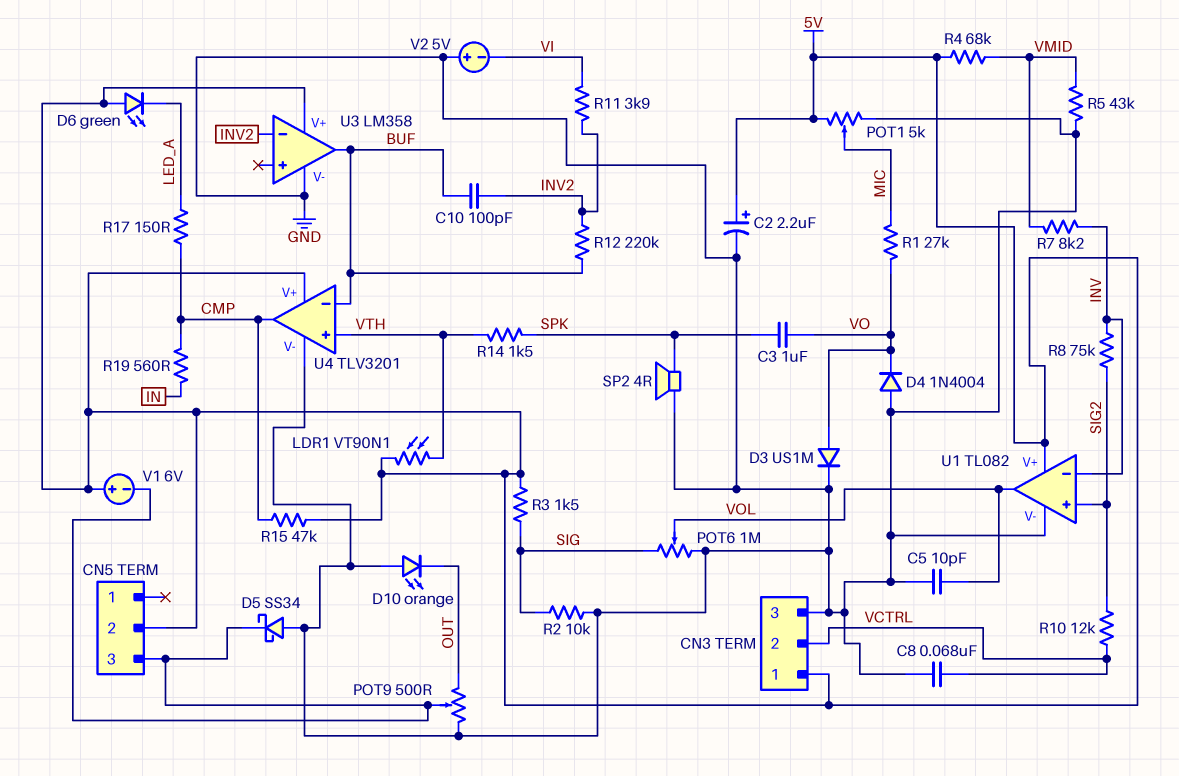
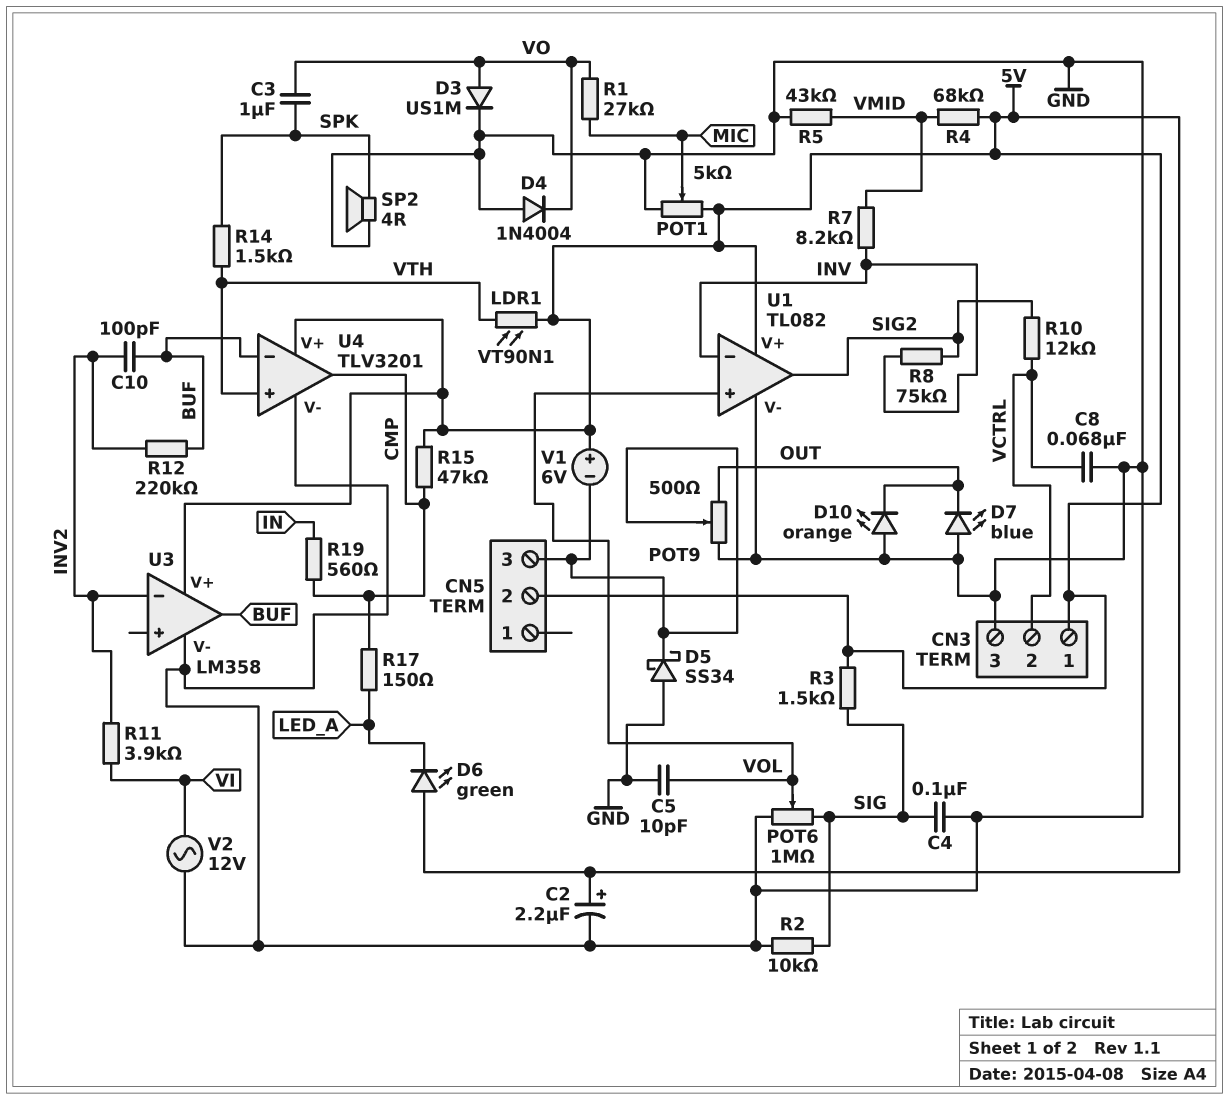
C4: none -> 100nF (GND, SIG)
D7: none -> LED blue (A GND, K OUT)
U1 pin in+: SIG2 -> VOL
U1 pin out: VOL -> SIG2
V2: 5V (plus GND, minus VI) -> AC 12V (GND, VI)

